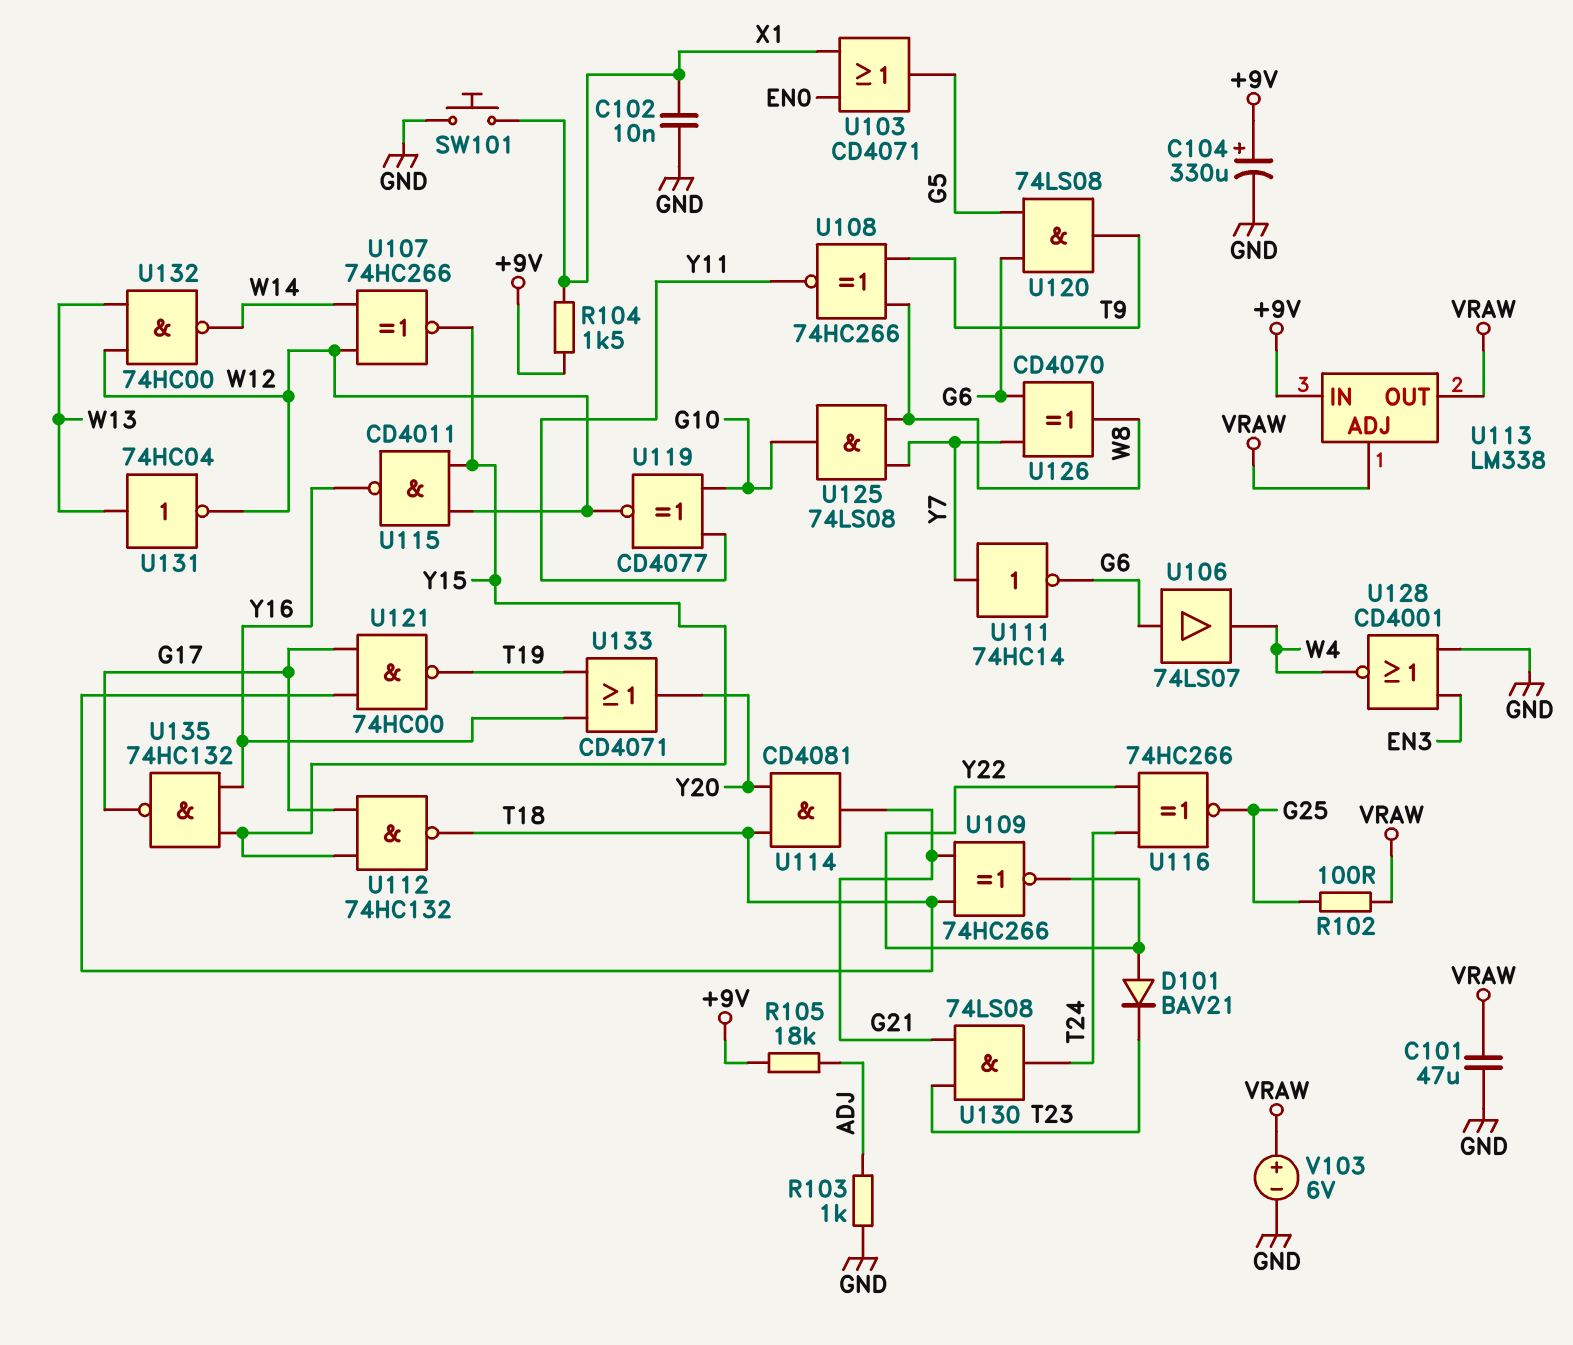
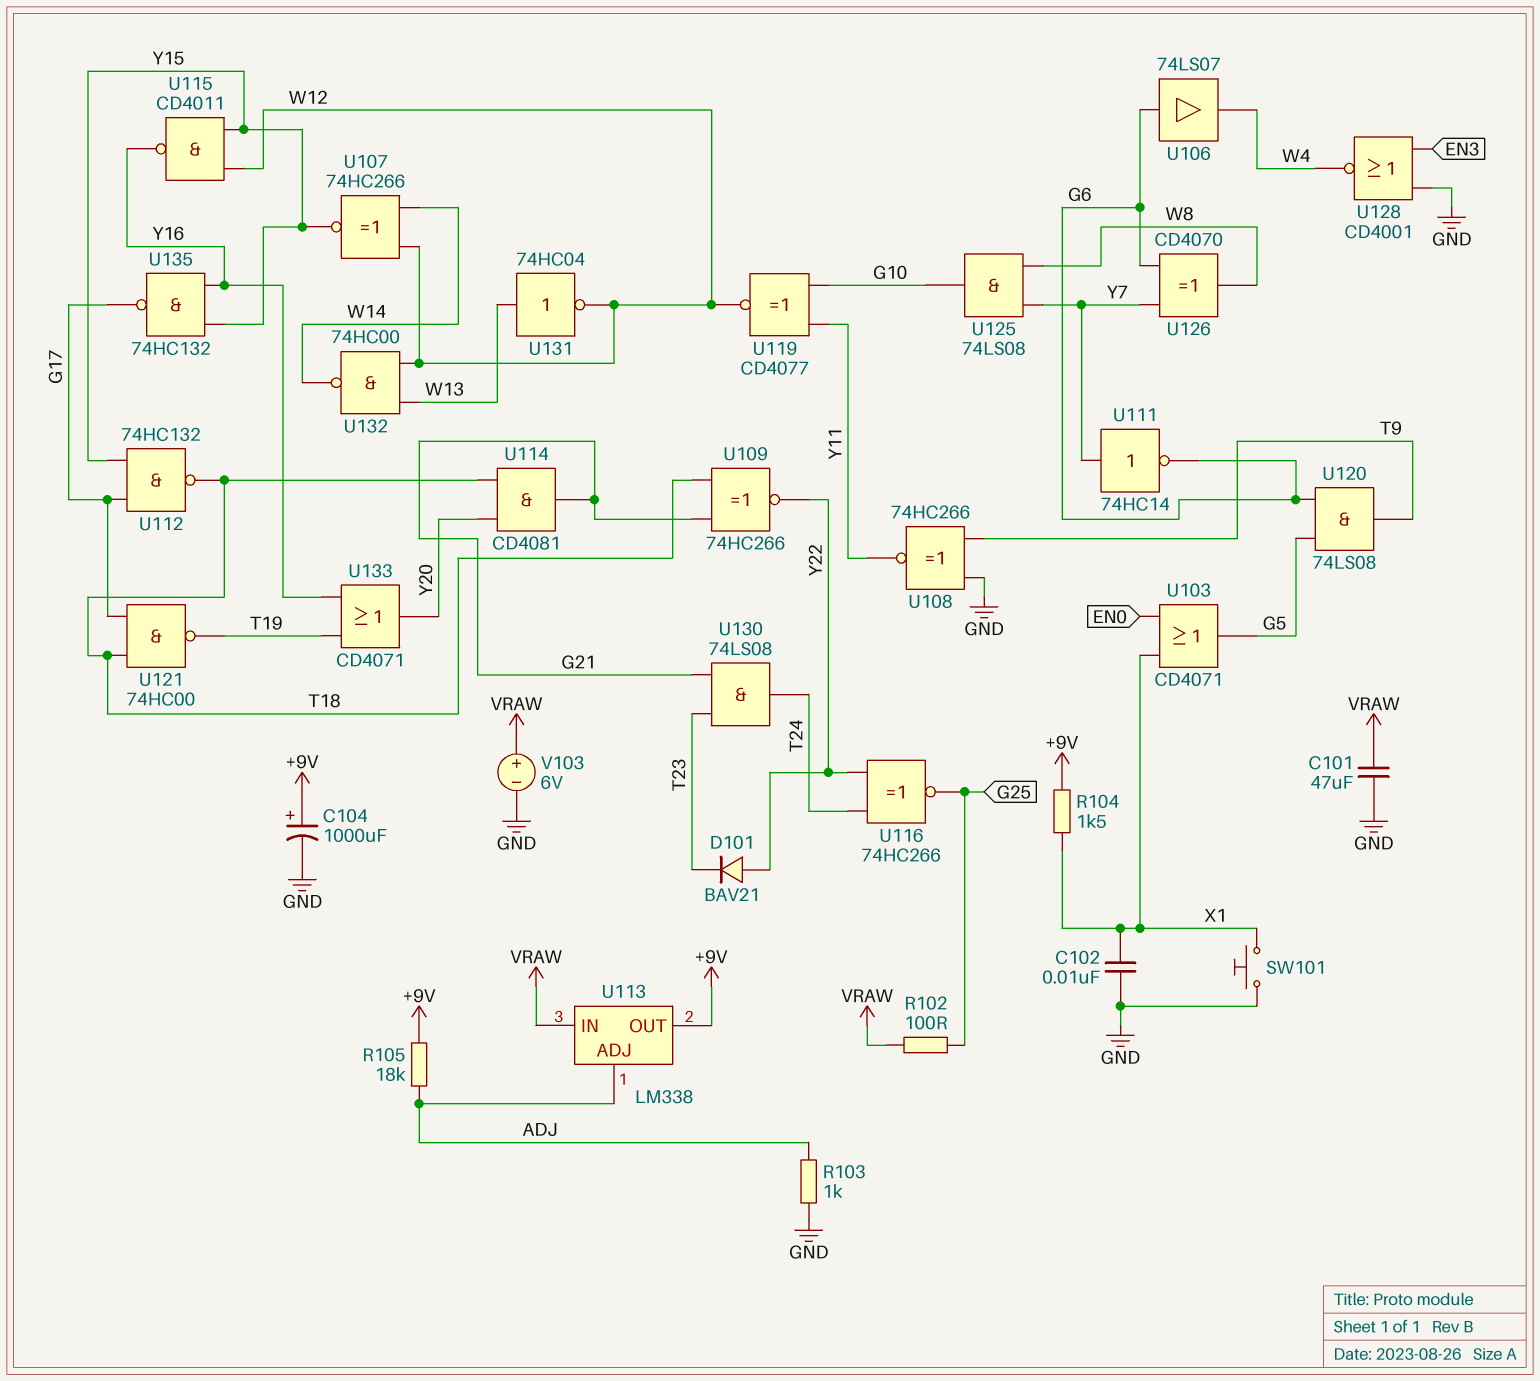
C104: 330uF (plus +9V, minus GND) -> 1000uF (plus +9V, minus GND)
U108: XNOR 74HC266 (in T9, in W8, out Y11) -> XNOR 74HC266 (in GND, in T9, out Y11)
U113 pin ADJ: VRAW -> ADJ
U113 pin IN: +9V -> VRAW
U113 pin OUT: VRAW -> +9V

